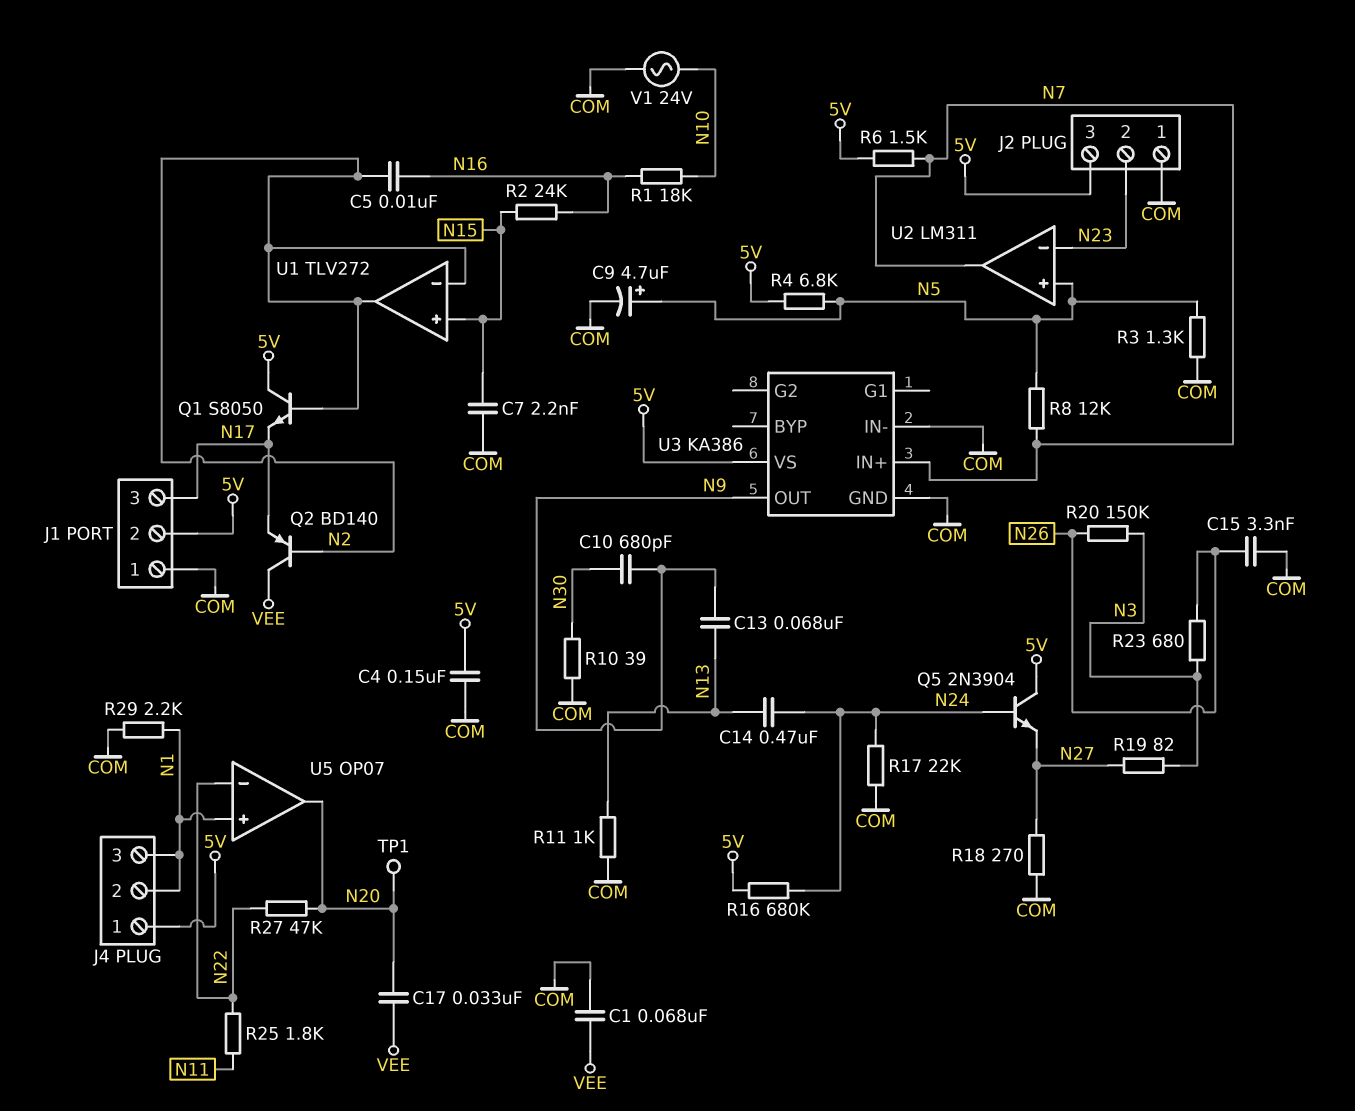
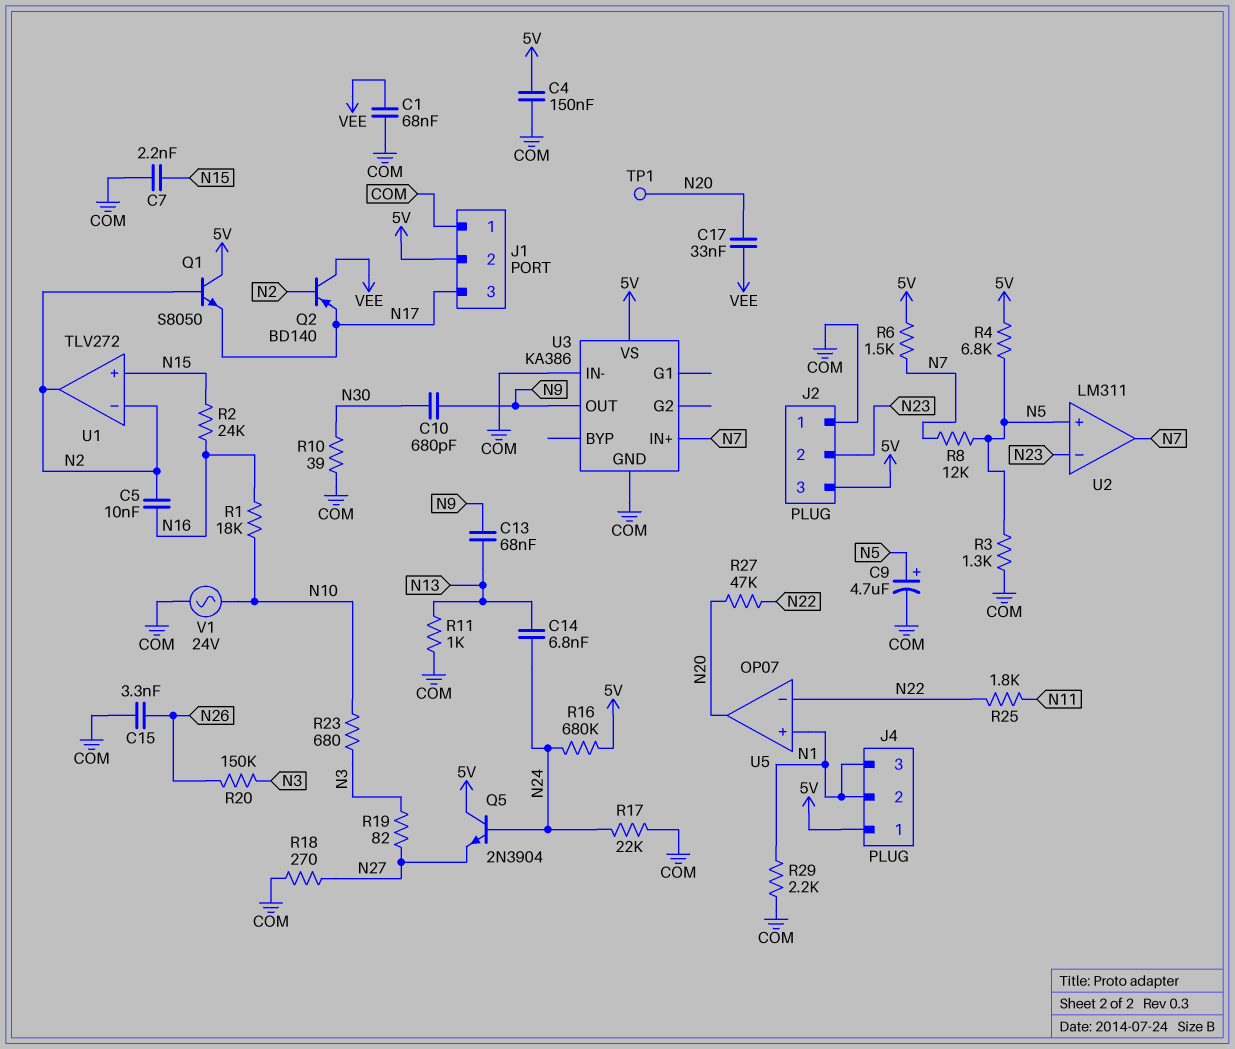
C14: 470nF (N13, N24) -> 6.8nF (N13, N24)
R23: 680 (N3, N26) -> 680 (N3, N10)

